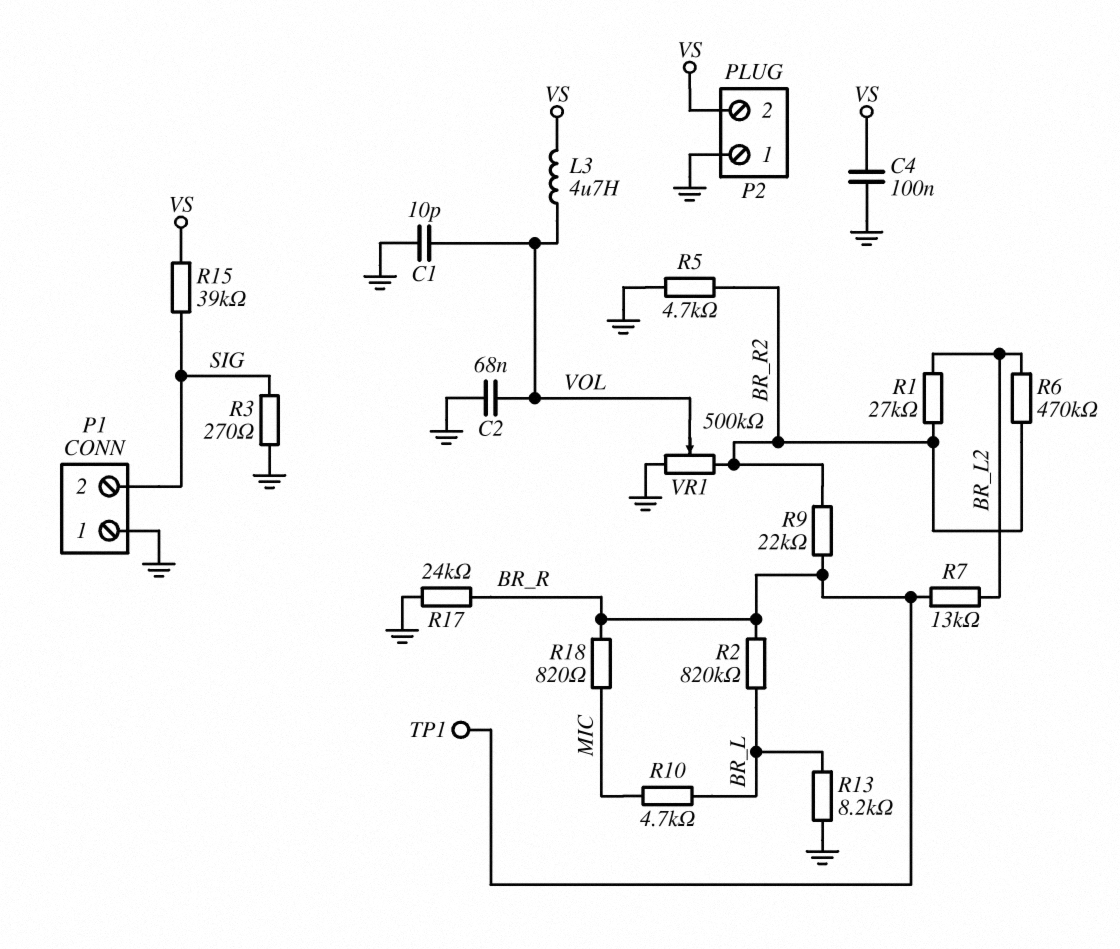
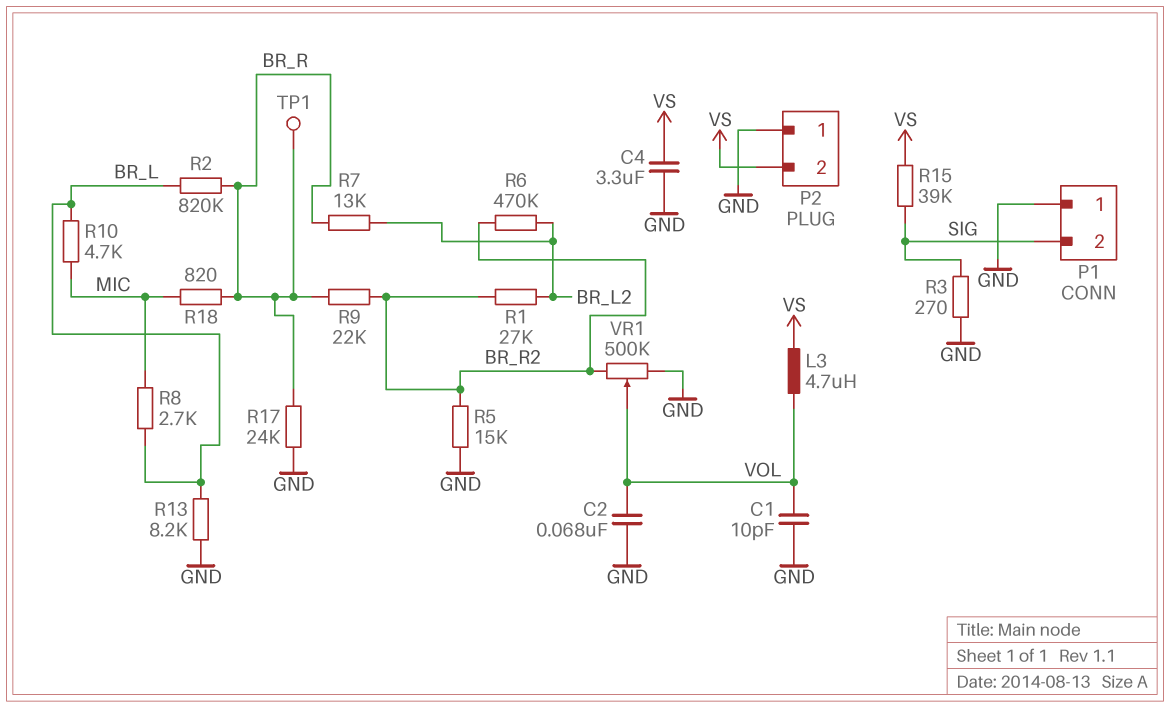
C4: 100nF (GND, VS) -> 3.3uF (GND, VS)
R5: 4.7k (BR_R2, GND) -> 15k (BR_R2, GND)
R8: none -> 2.7k (BR_L, MIC)

